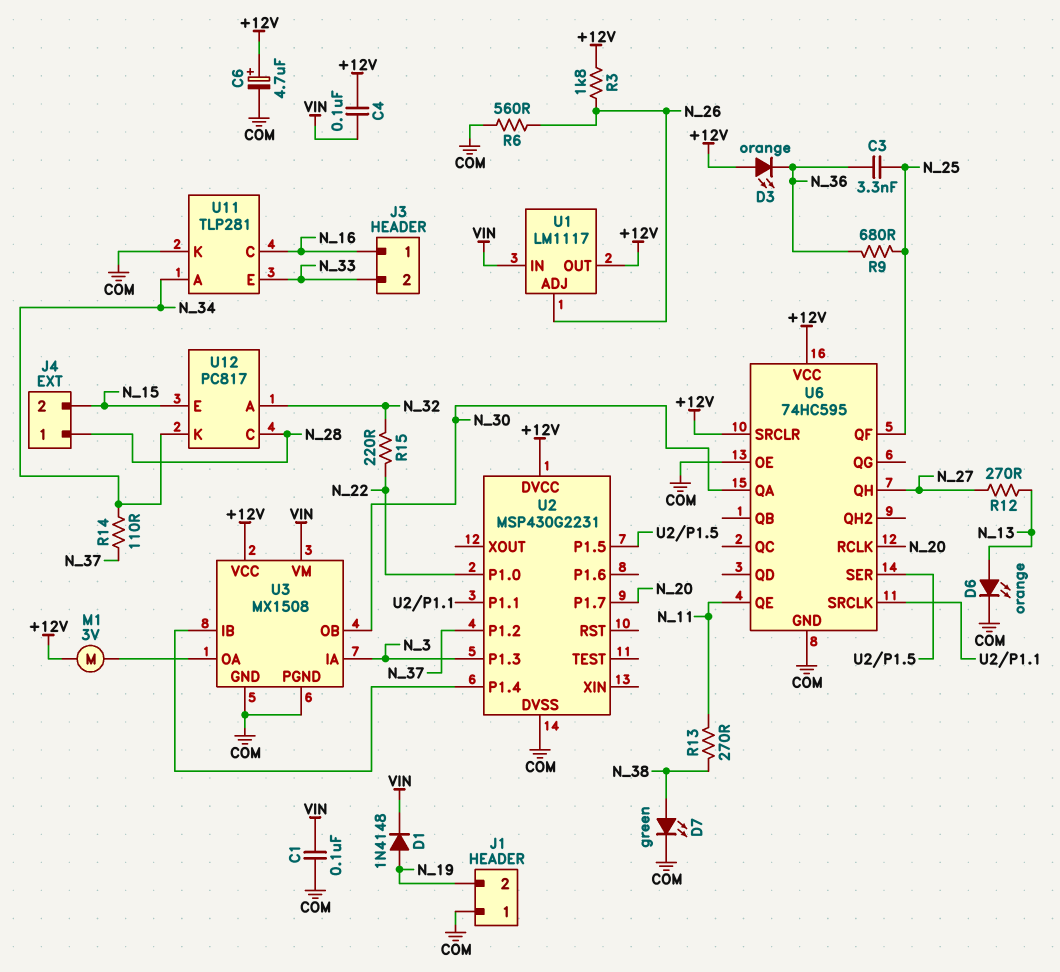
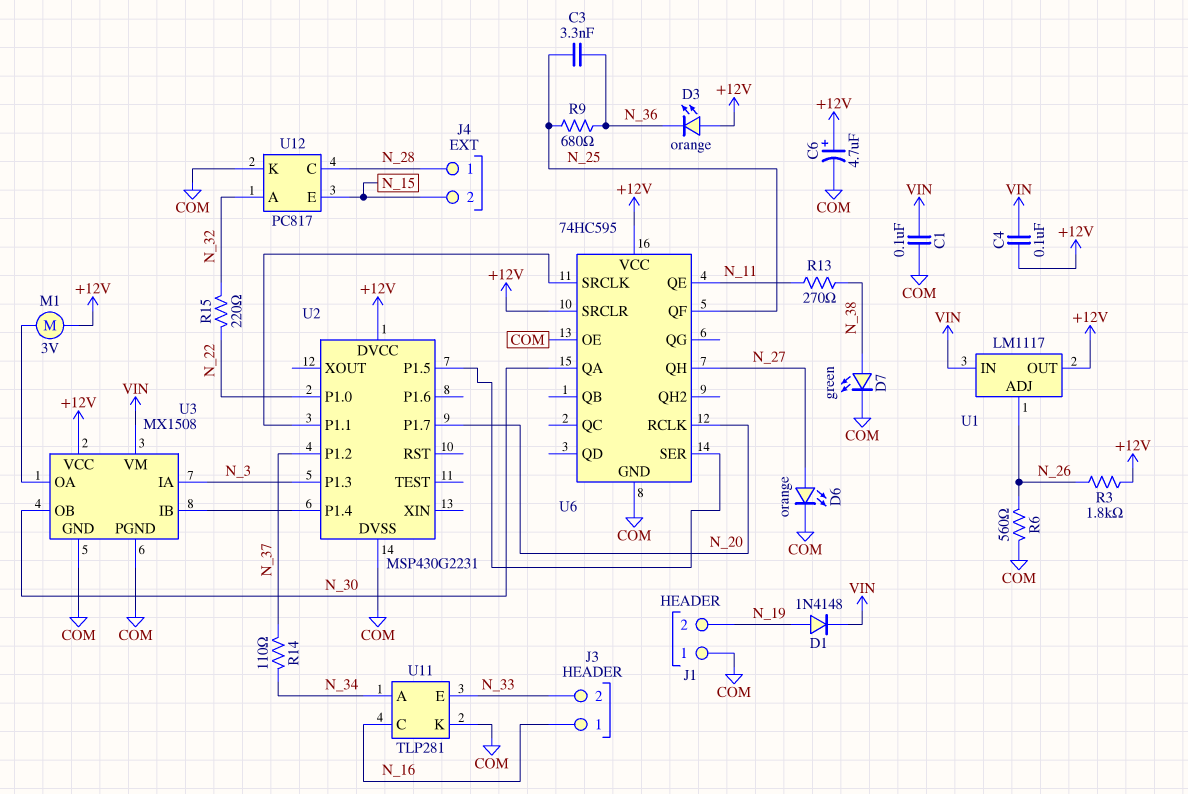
D6: LED orange (A N_13, K COM) -> LED orange (A N_27, K COM)
R12: 270 (N_13, N_27) -> none
U12 pin K: N_34 -> COM

